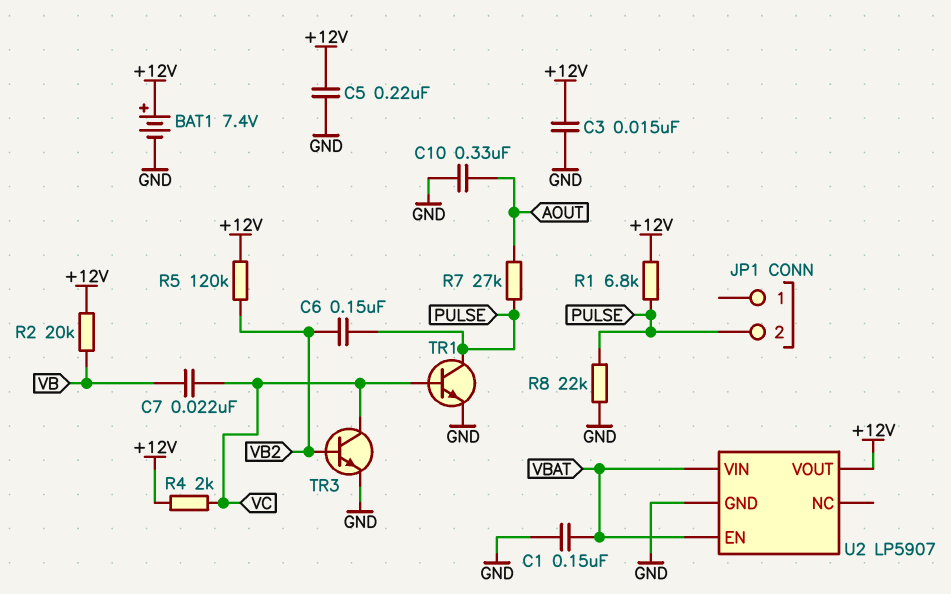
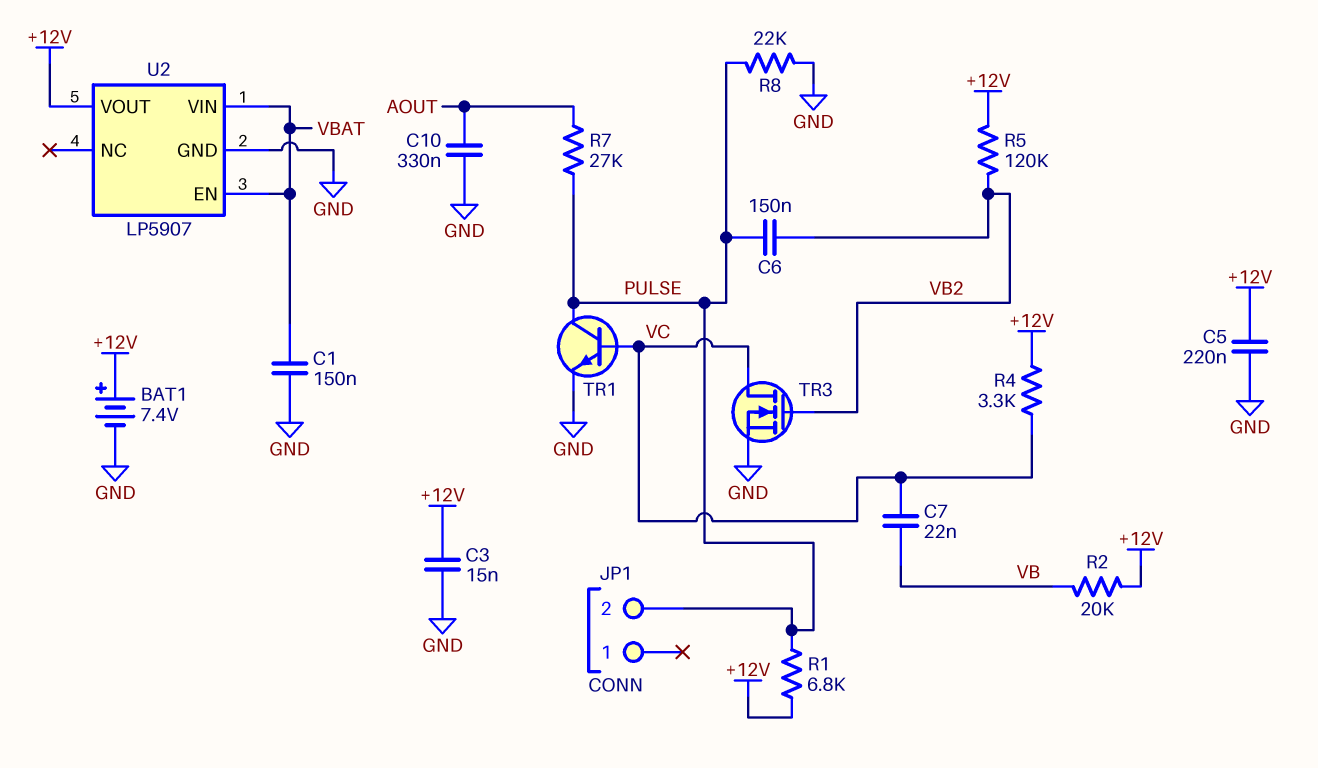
R4: 2k (+12V, VC) -> 3.3k (+12V, VC)
TR3: NPN (B VB2, C VC, E GND) -> NMOS (G VB2, D VC, S GND)

